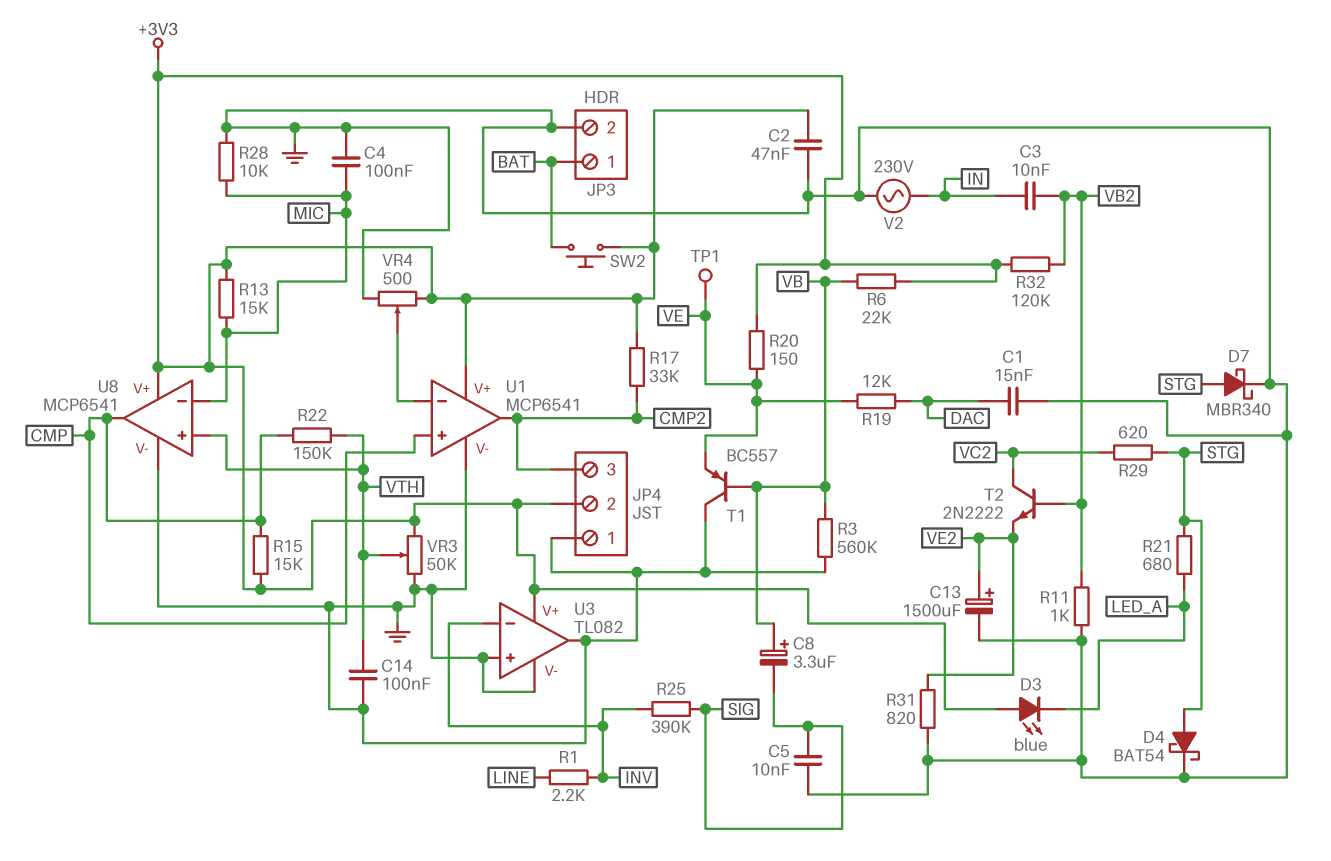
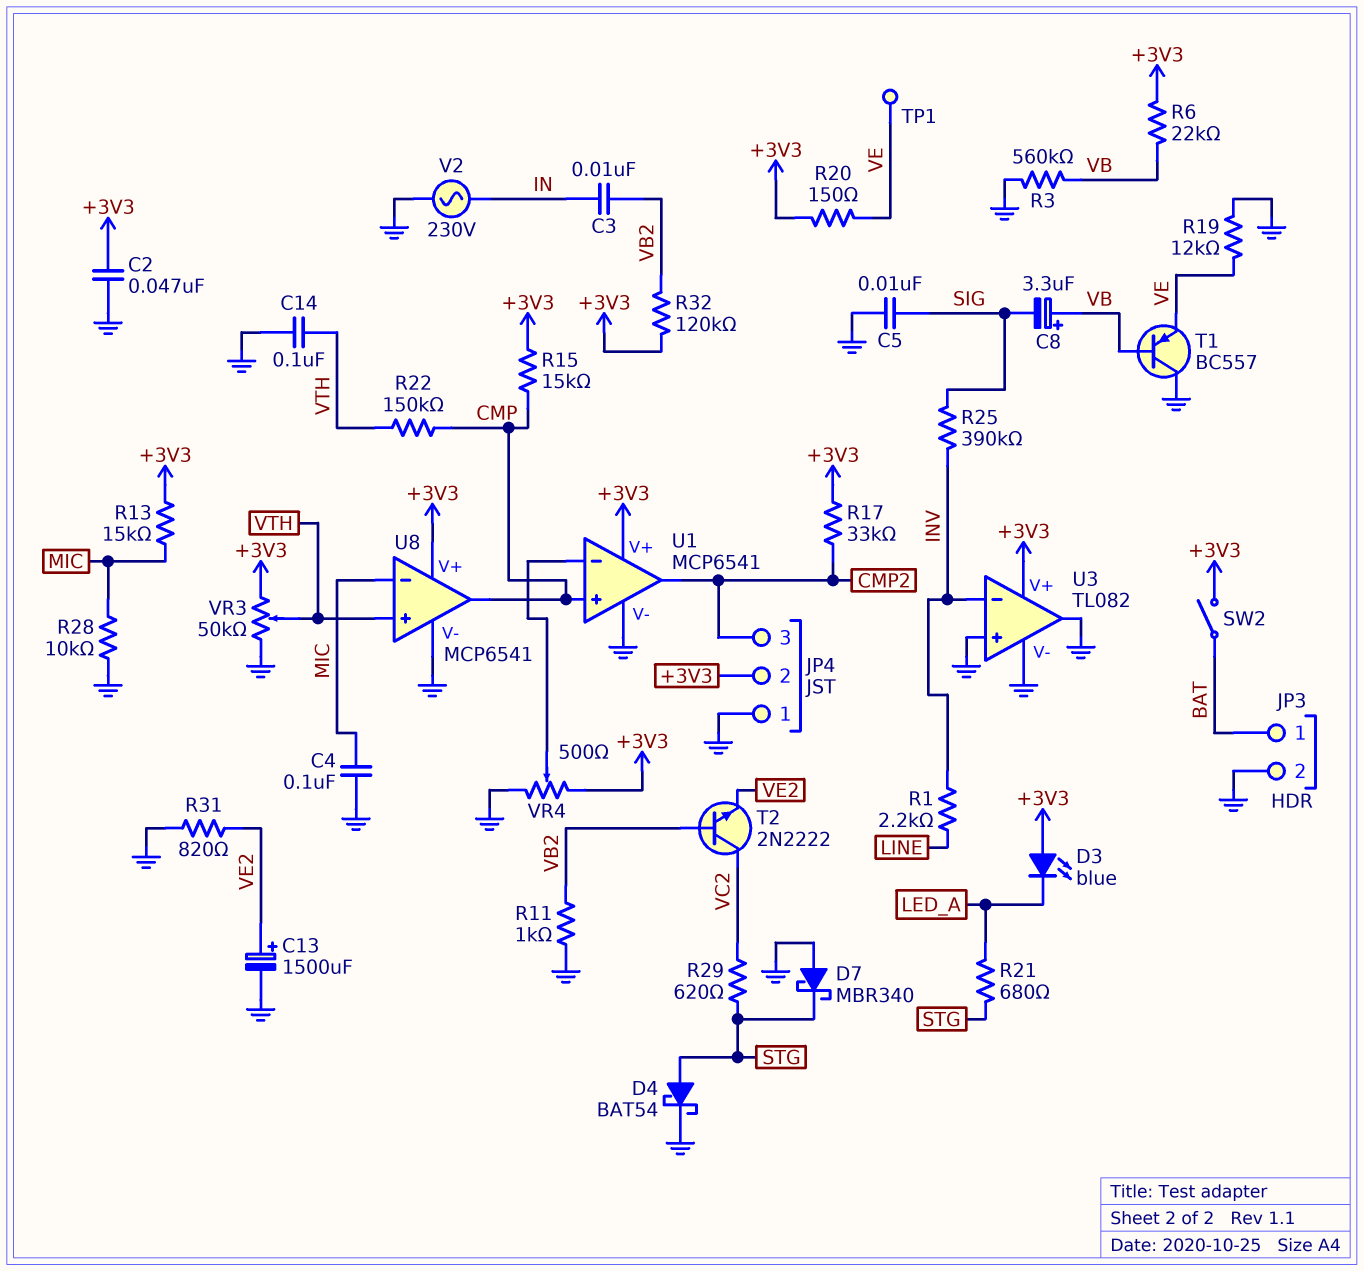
C1: 15nF (DAC, GND) -> none
D7: schottky MBR340 (A STG, K GND) -> schottky MBR340 (A GND, K STG)
R19: 12k (DAC, VE) -> 12k (GND, VE)
SW2: button (+3V3, BAT) -> switch (+3V3, BAT)

